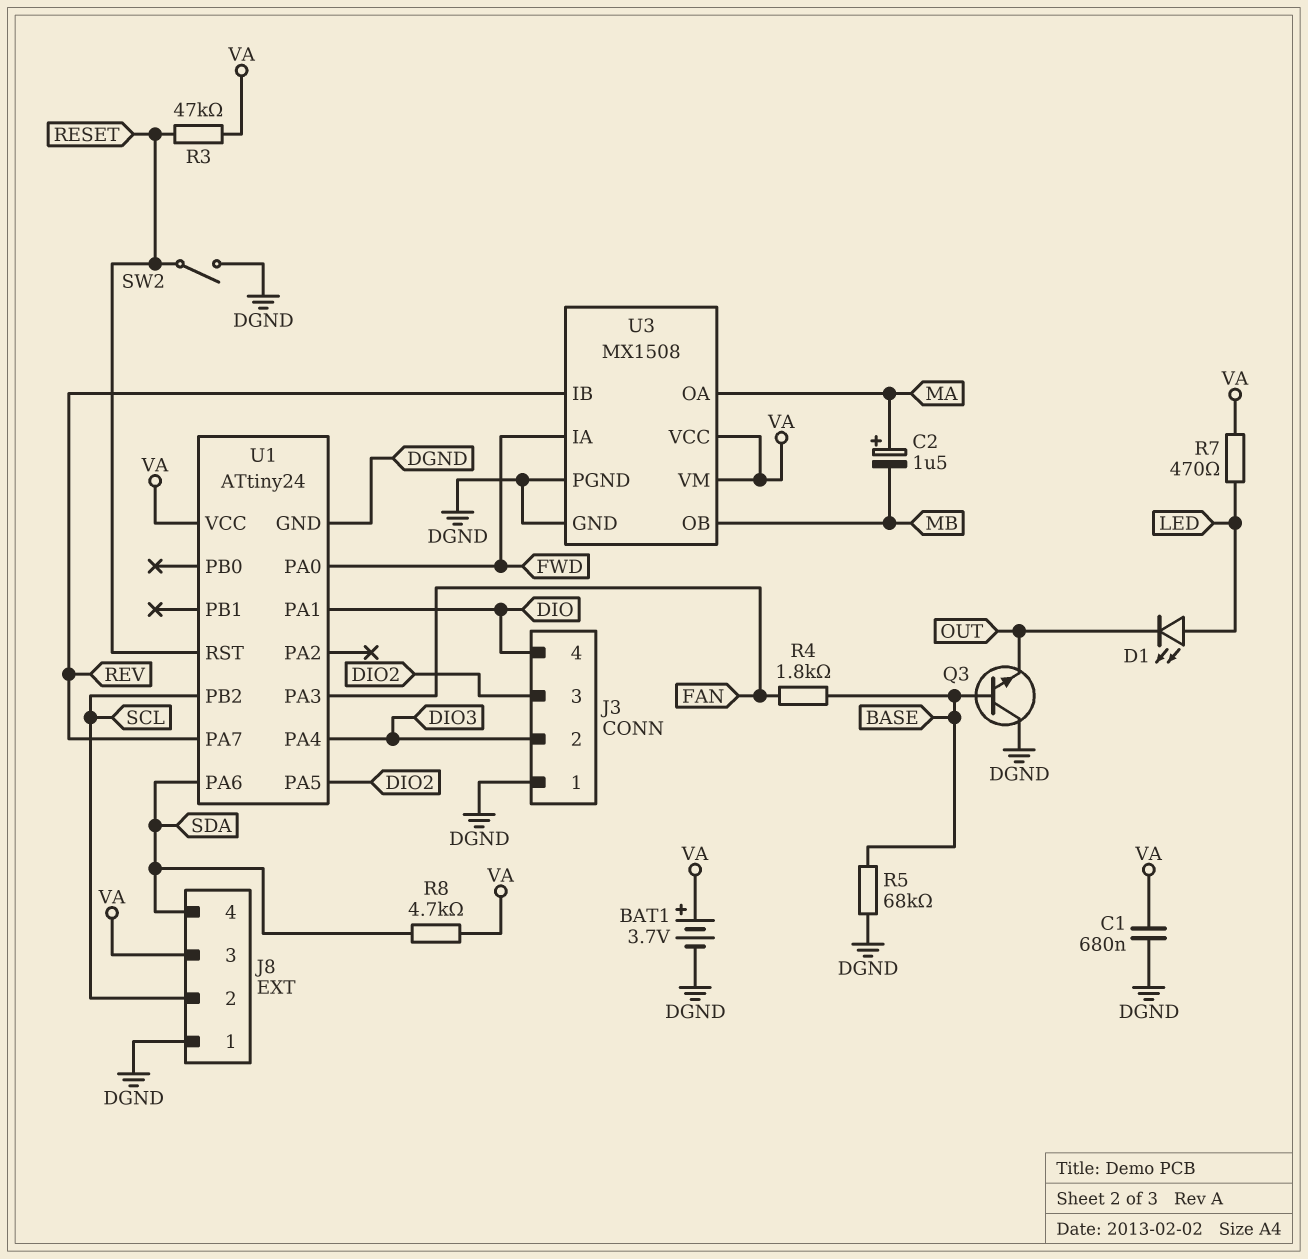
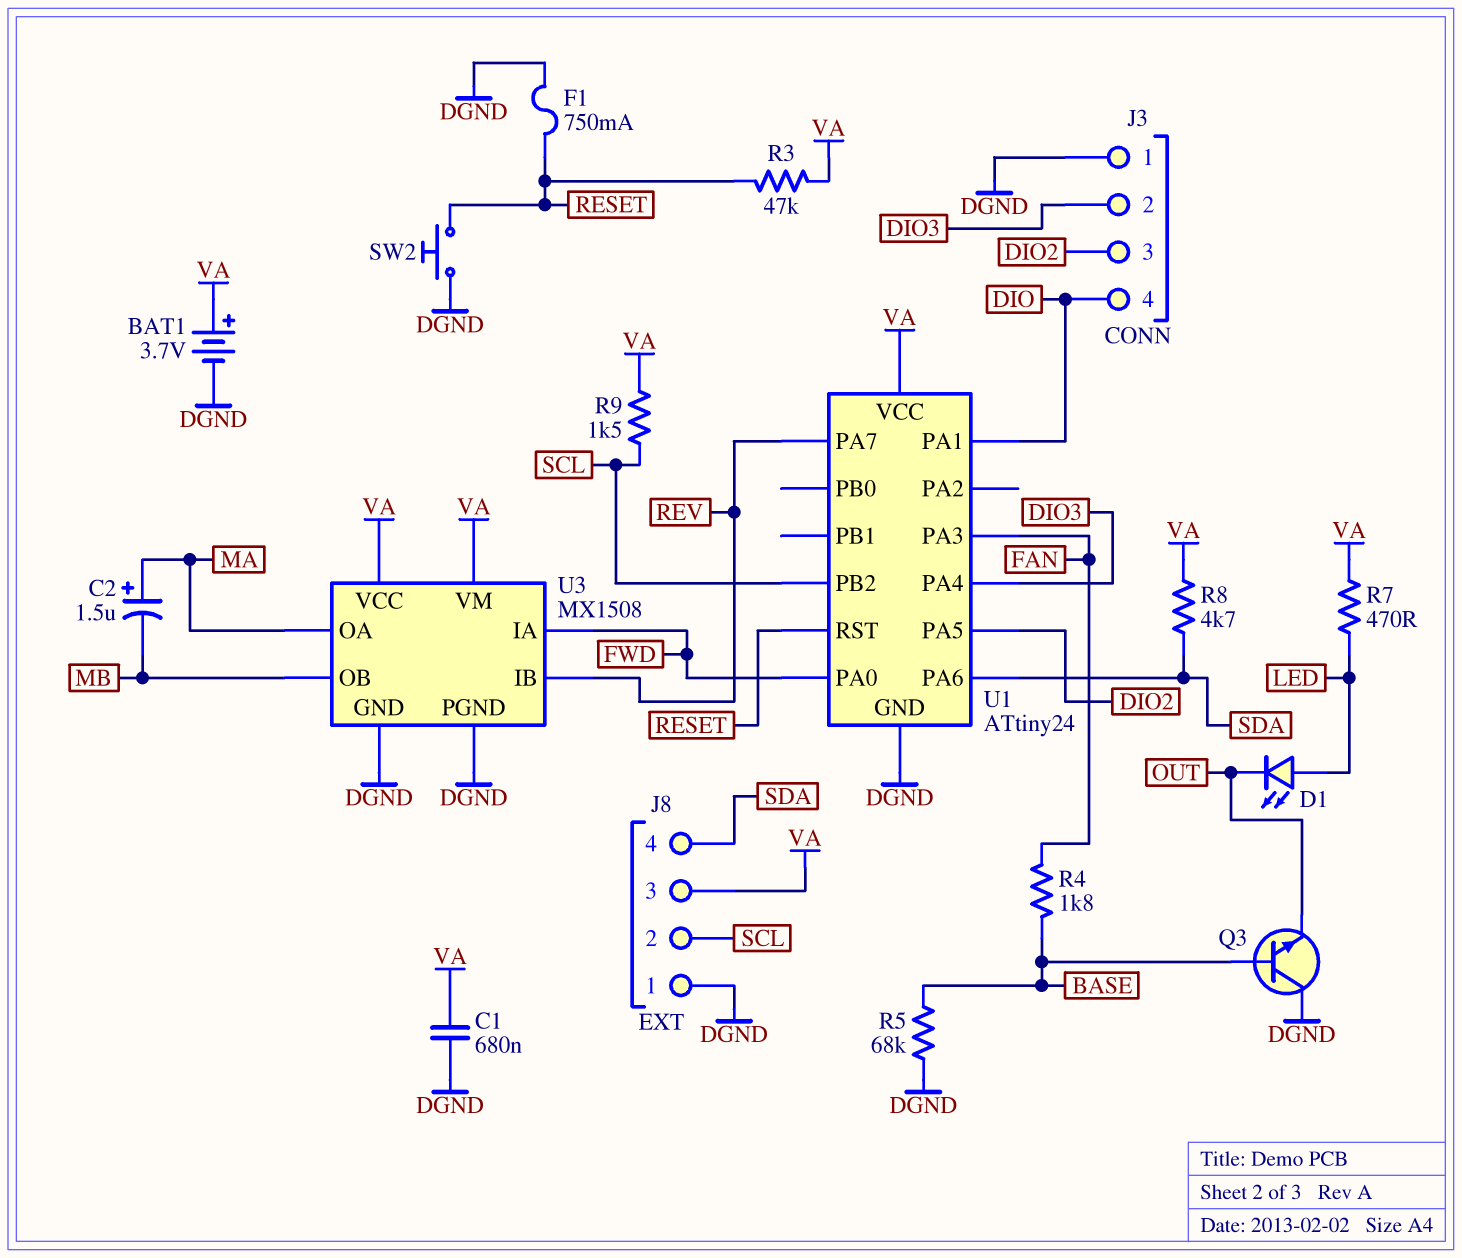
F1: none -> 750mA (DGND, RESET)
R9: none -> 1.5k (SCL, VA)
SW2: switch (DGND, RESET) -> button (DGND, RESET)

